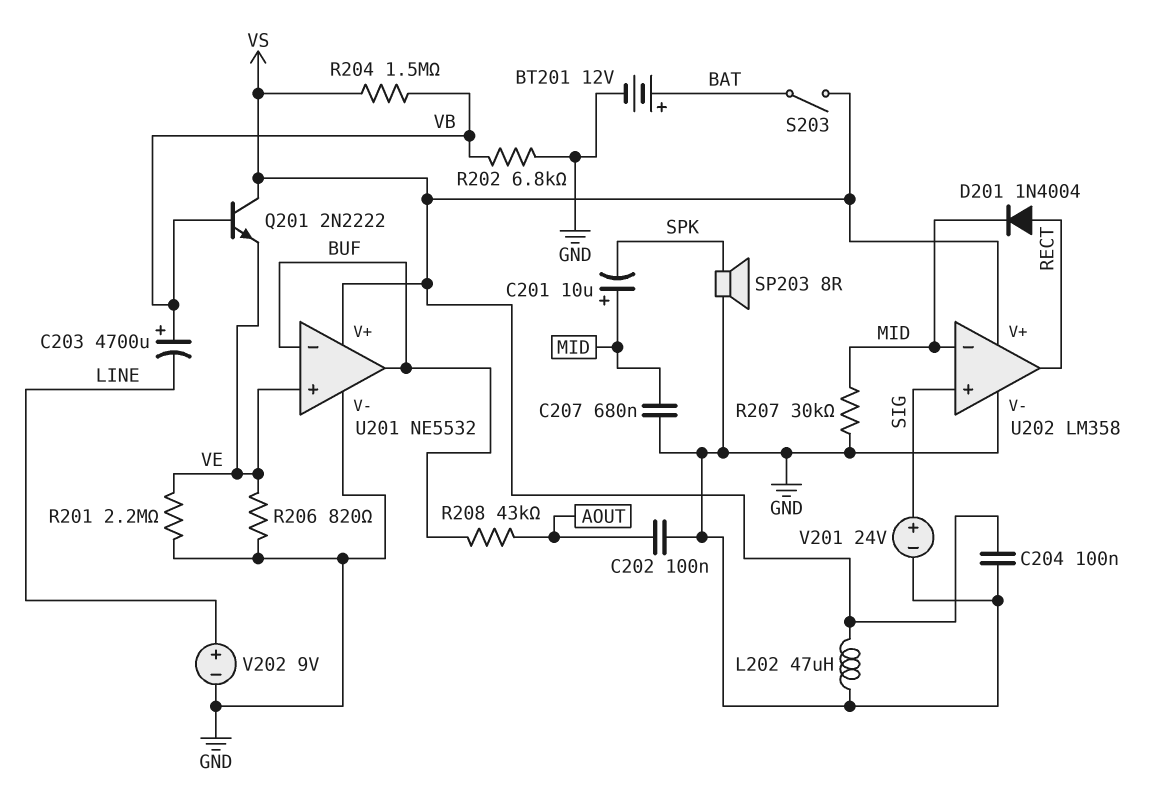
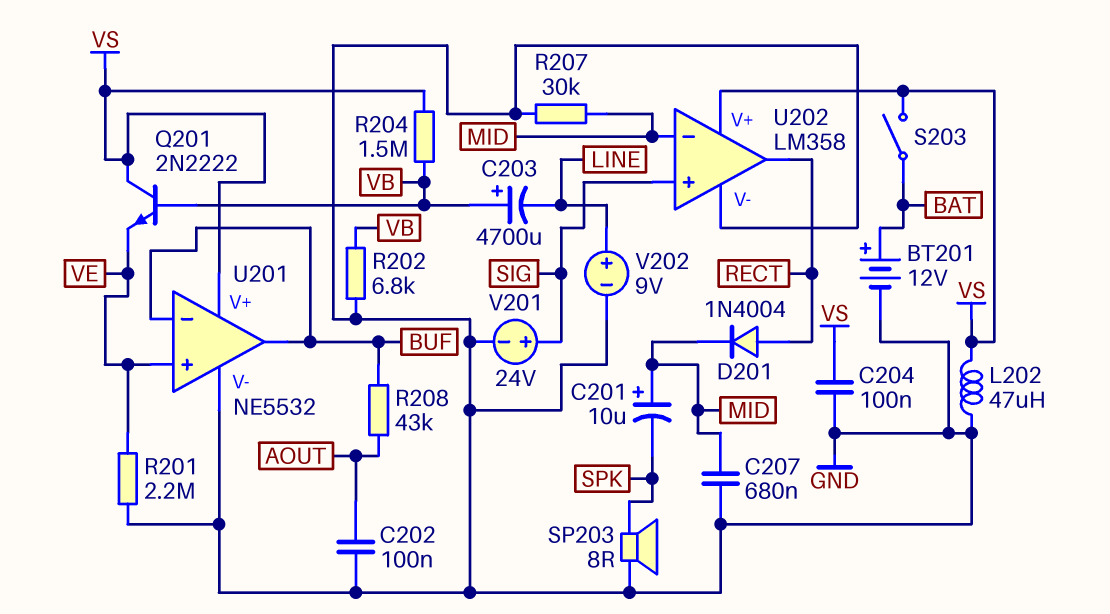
R206: 820 (GND, VE) -> none

